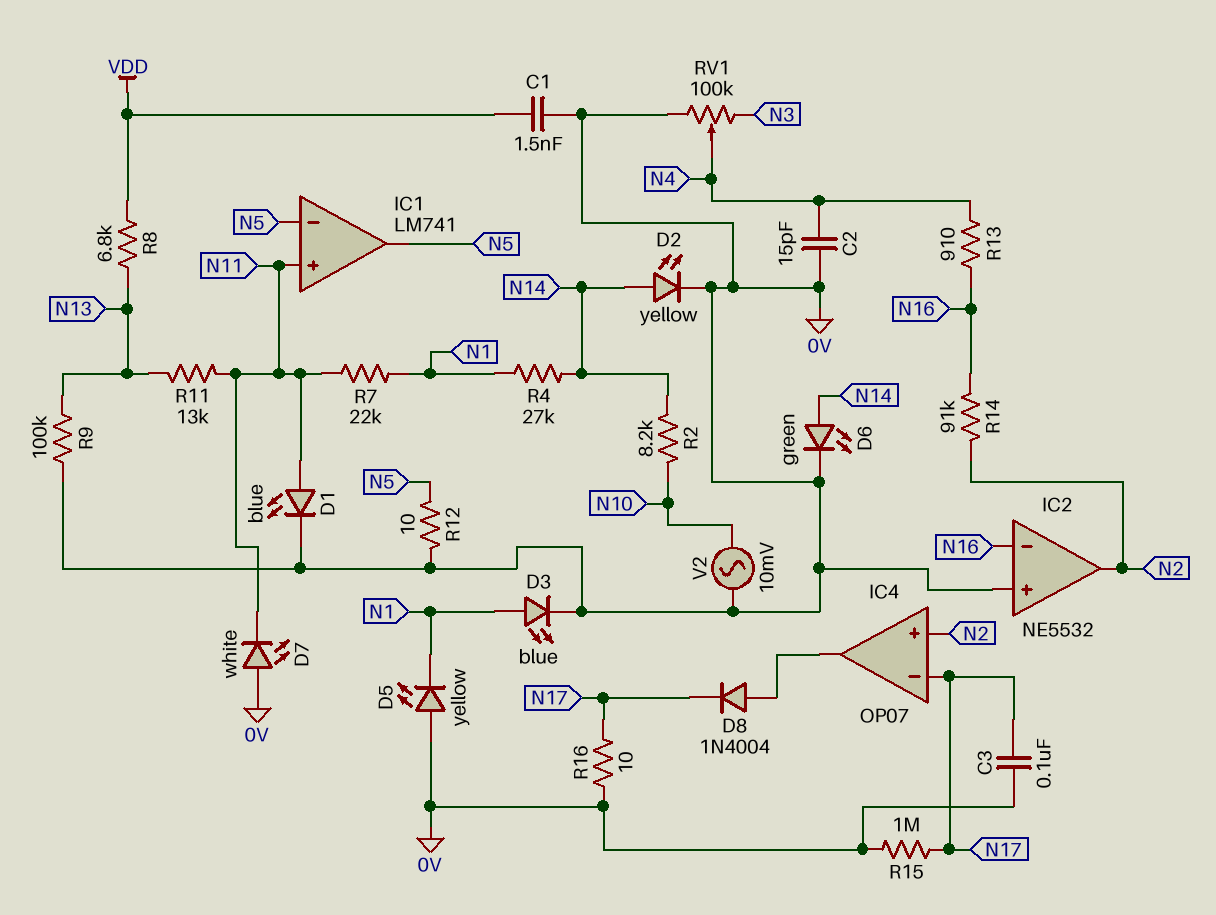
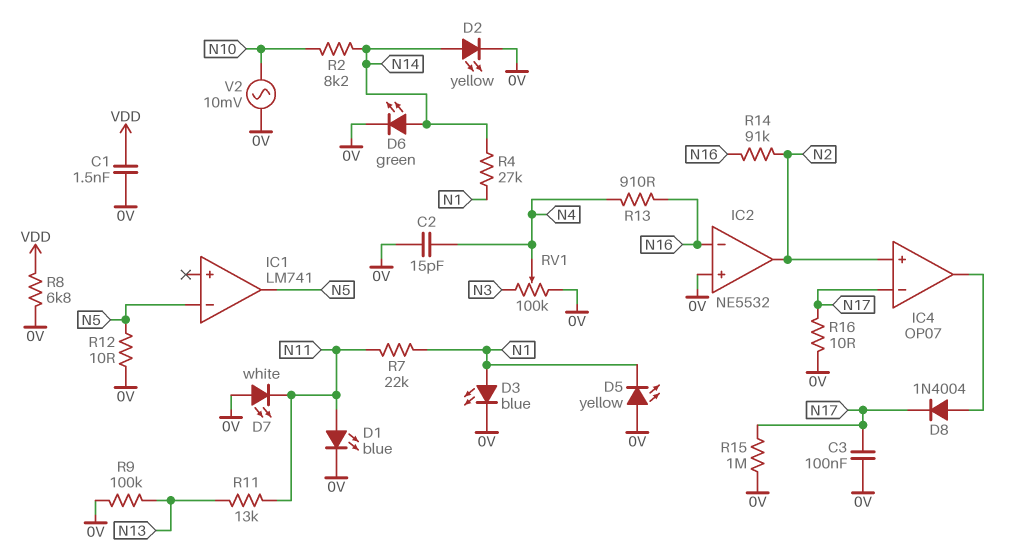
IC1 pin in+: N11 -> none
R8: 6.8k (N13, VDD) -> 6.8k (0V, VDD)

